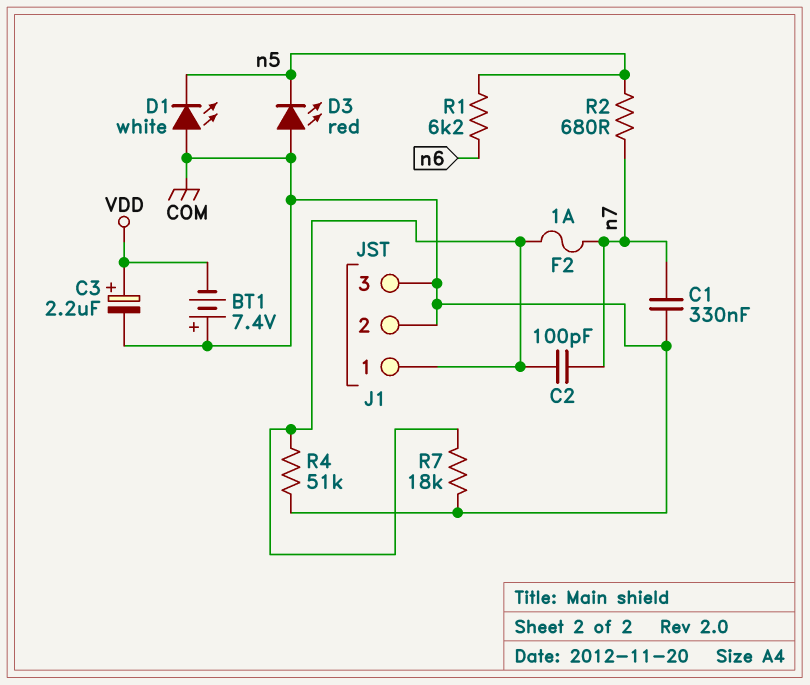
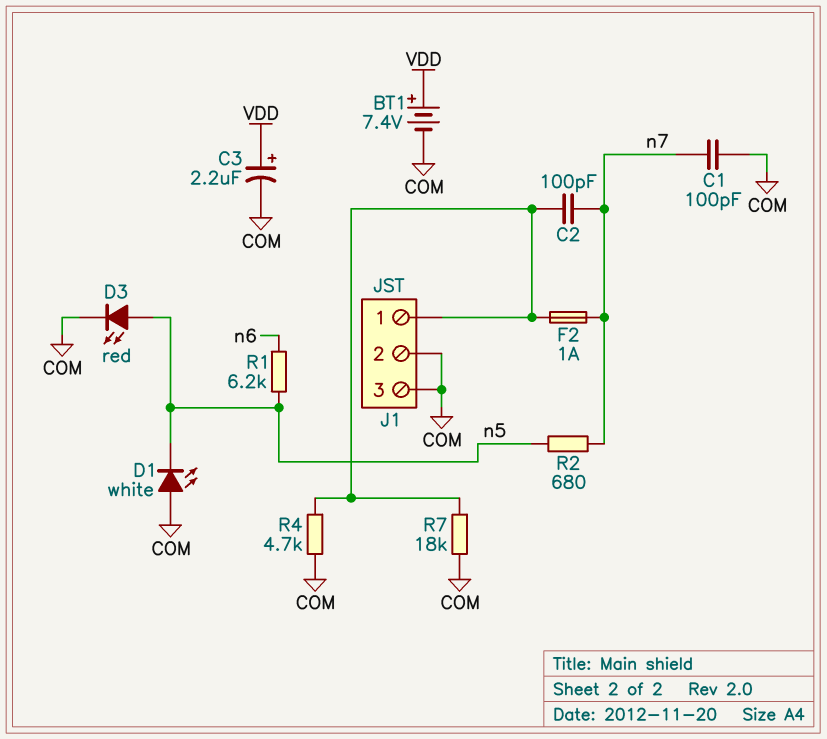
BT1: 7.4V (plus COM, minus VDD) -> 7.4V (plus VDD, minus COM)
C1: 330nF (COM, n7) -> 100pF (COM, n7)
D3: LED red (A COM, K n5) -> LED red (A n5, K COM)
R4: 51k (COM, J1/1) -> 4.7k (COM, J1/1)

